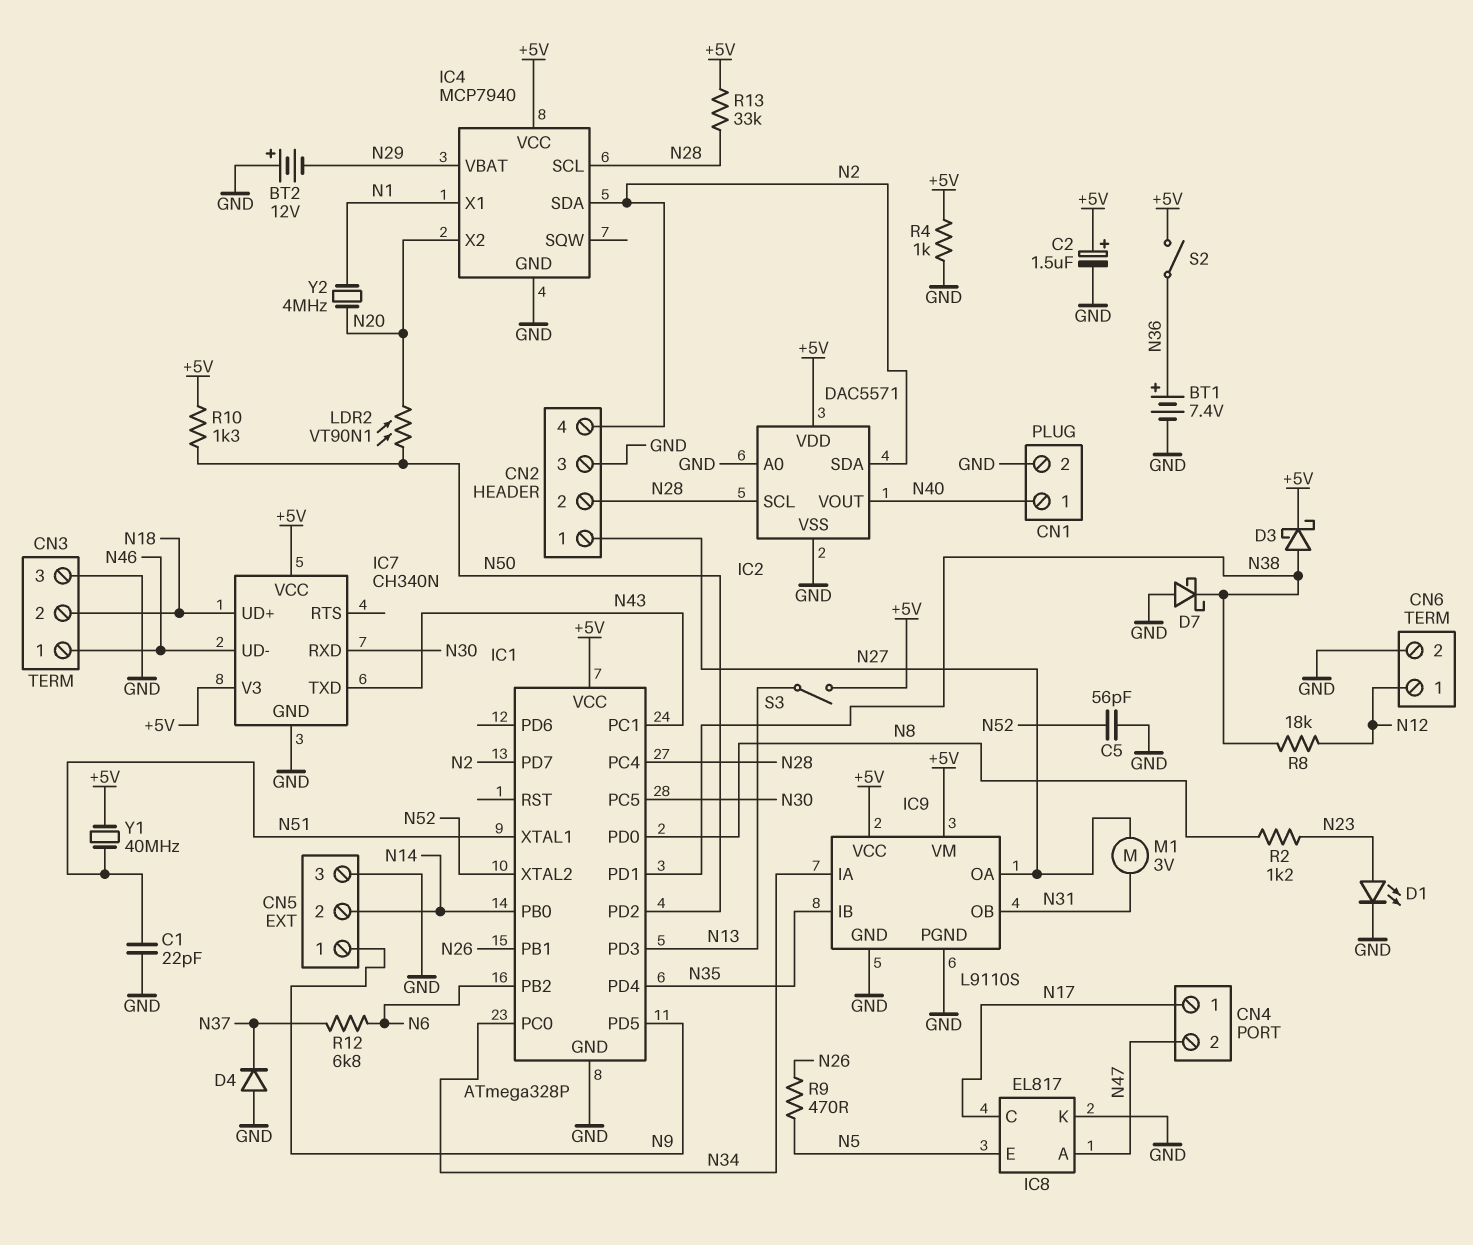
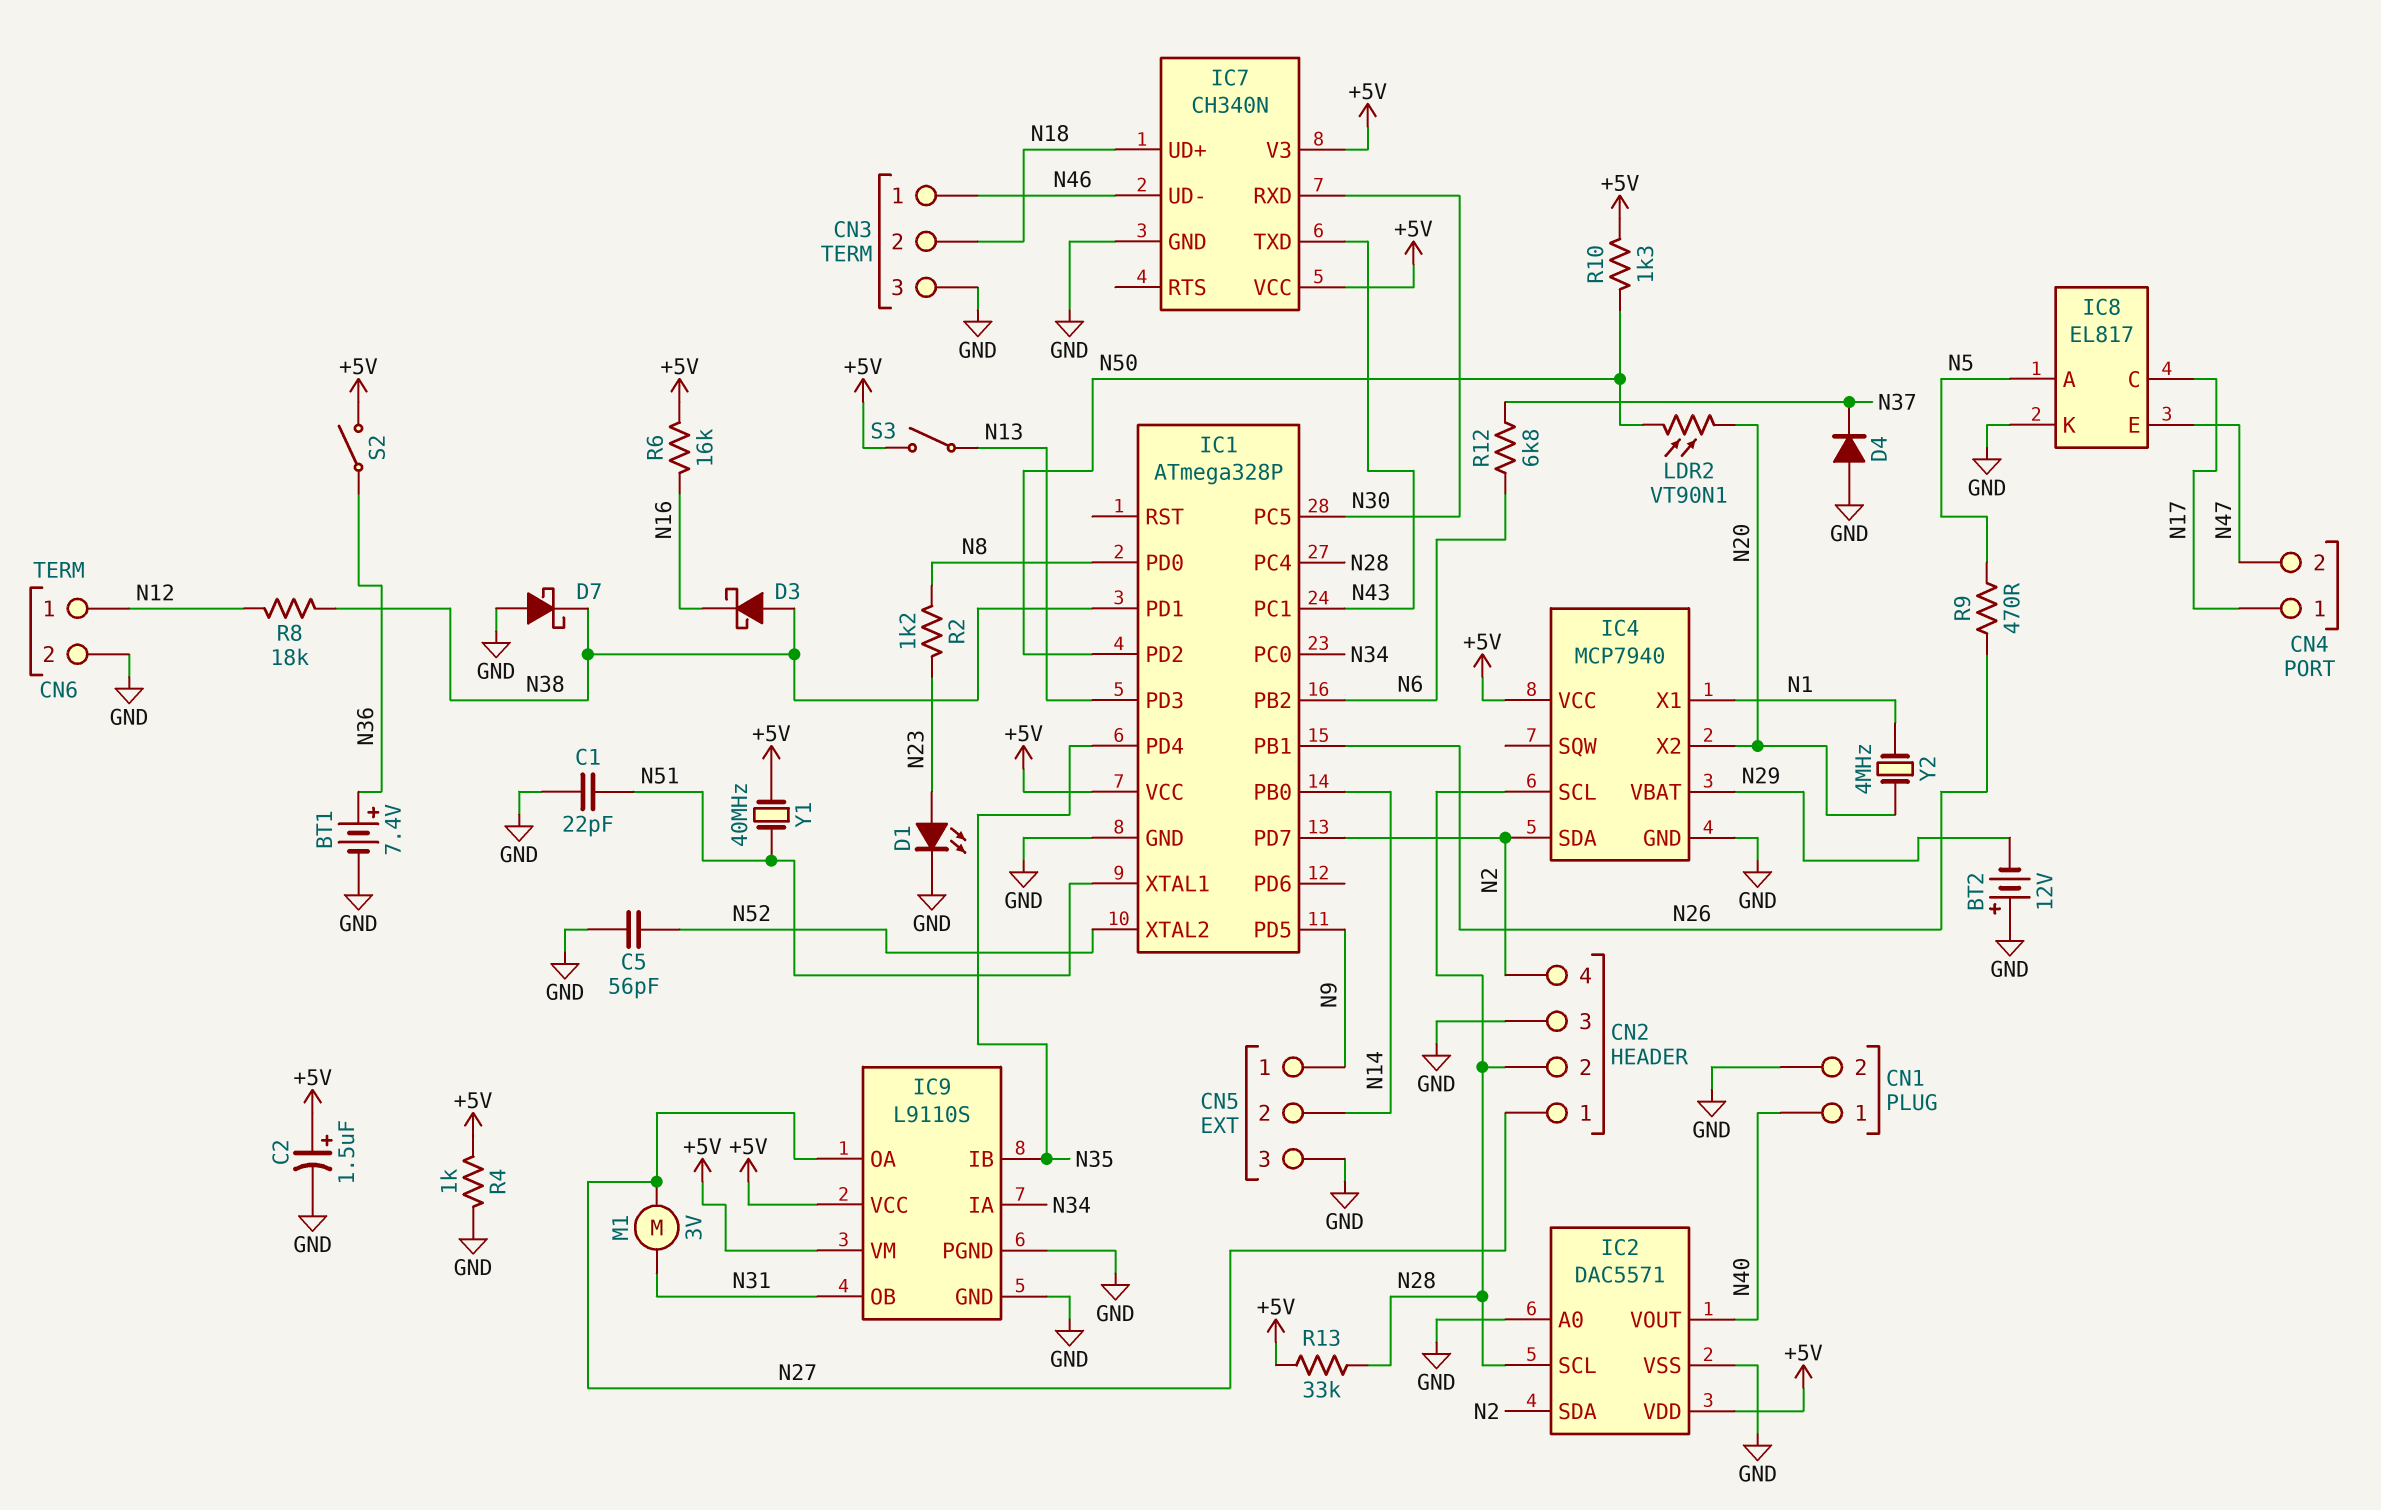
D3: schottky (A N38, K +5V) -> schottky (A N38, K N16)
IC8 pin A: N47 -> N5
IC8 pin E: N5 -> N47
R6: none -> 16k (+5V, N16)

